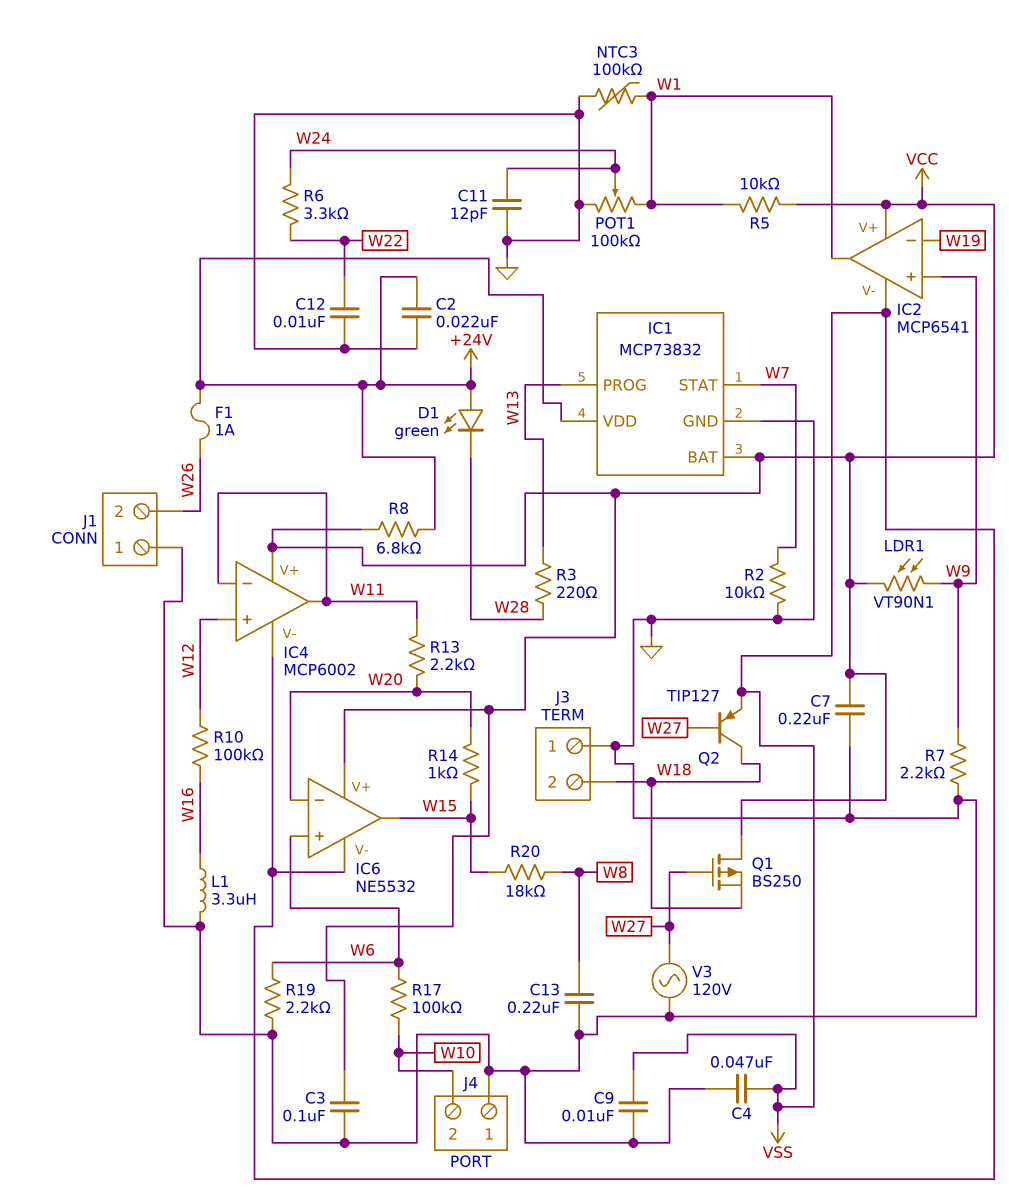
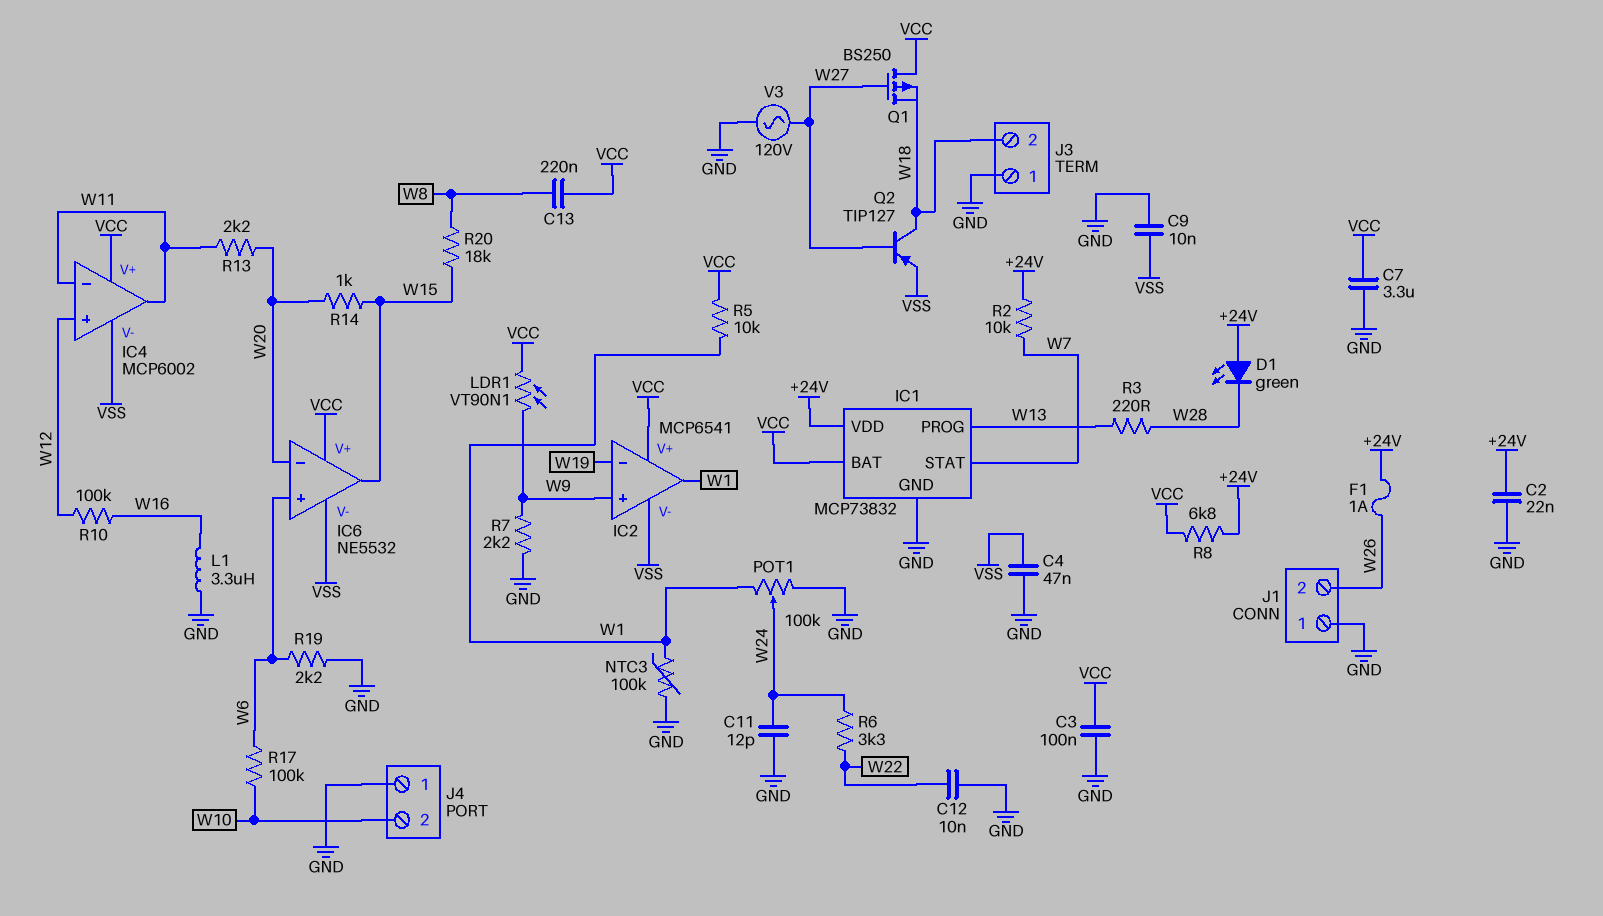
C7: 220nF (GND, VCC) -> 3.3uF (GND, VCC)
C13: 220nF (GND, W8) -> 220nF (VCC, W8)
R2: 10k (GND, W7) -> 10k (+24V, W7)

